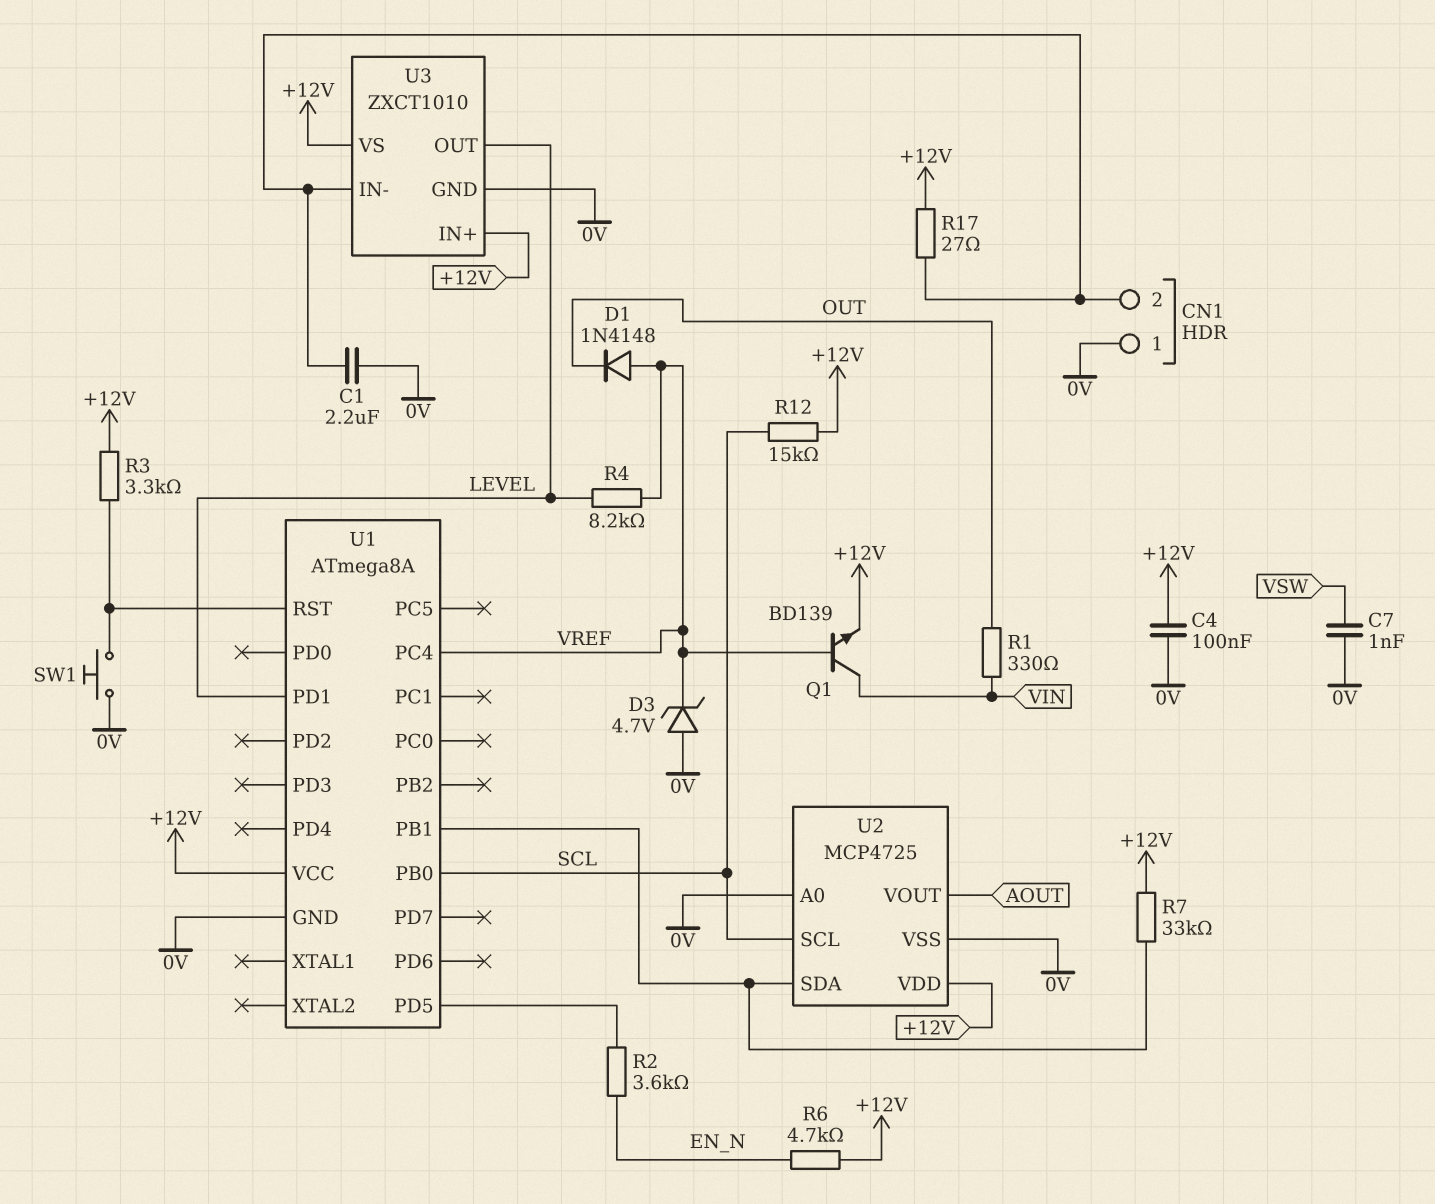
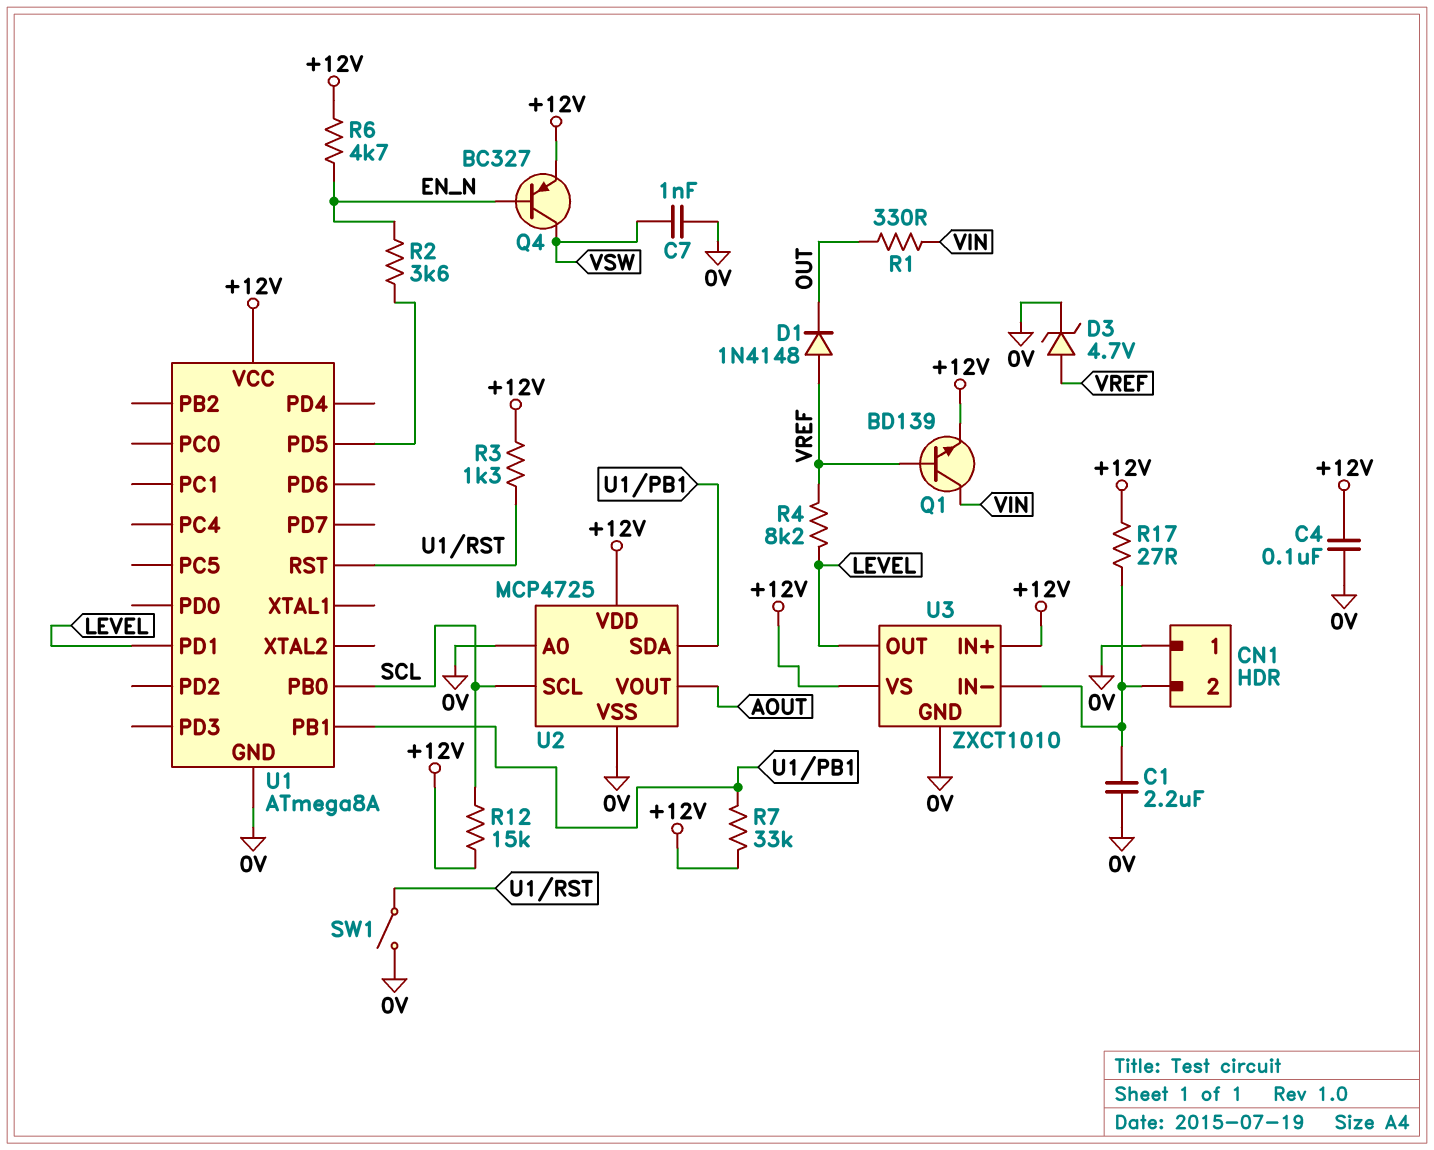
D3: zener 4.7V (A 0V, K VREF) -> zener 4.7V (A VREF, K 0V)
Q4: none -> PNP BC327 (B EN_N, C VSW, E +12V)
R3: 3.3k (+12V, U1/RST) -> 1.3k (+12V, U1/RST)
SW1: button (0V, U1/RST) -> switch (0V, U1/RST)
U1 pin PC4: VREF -> none

